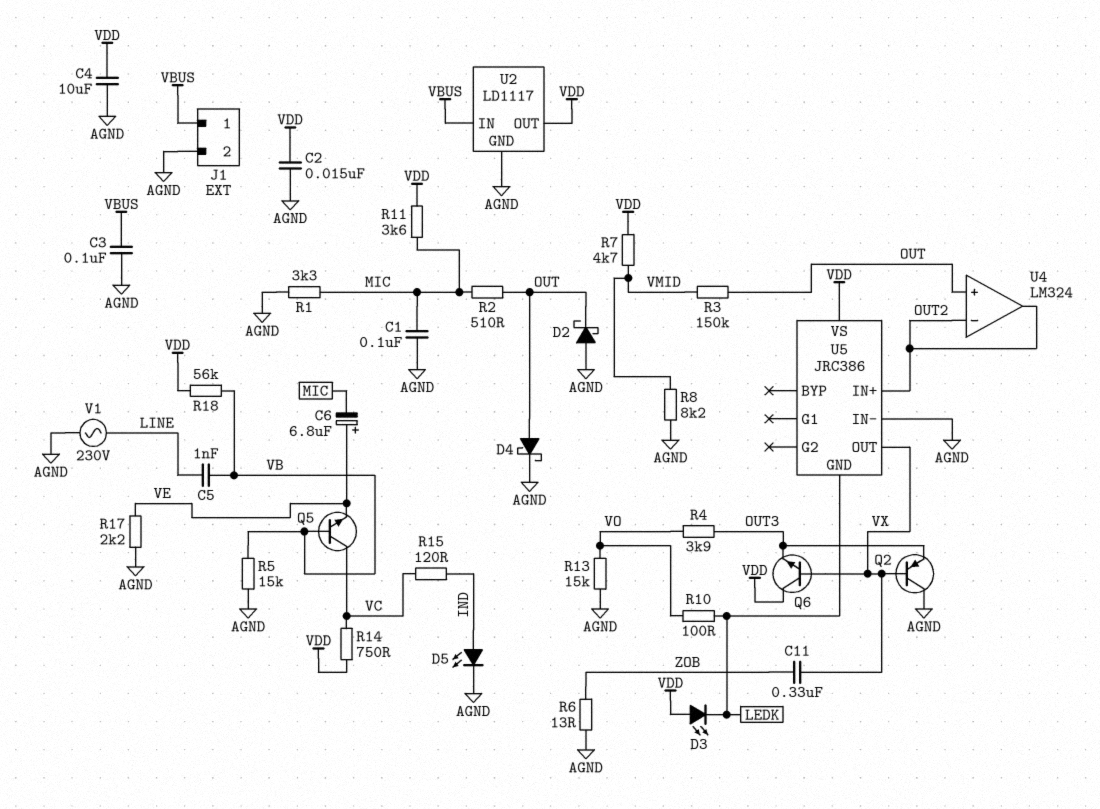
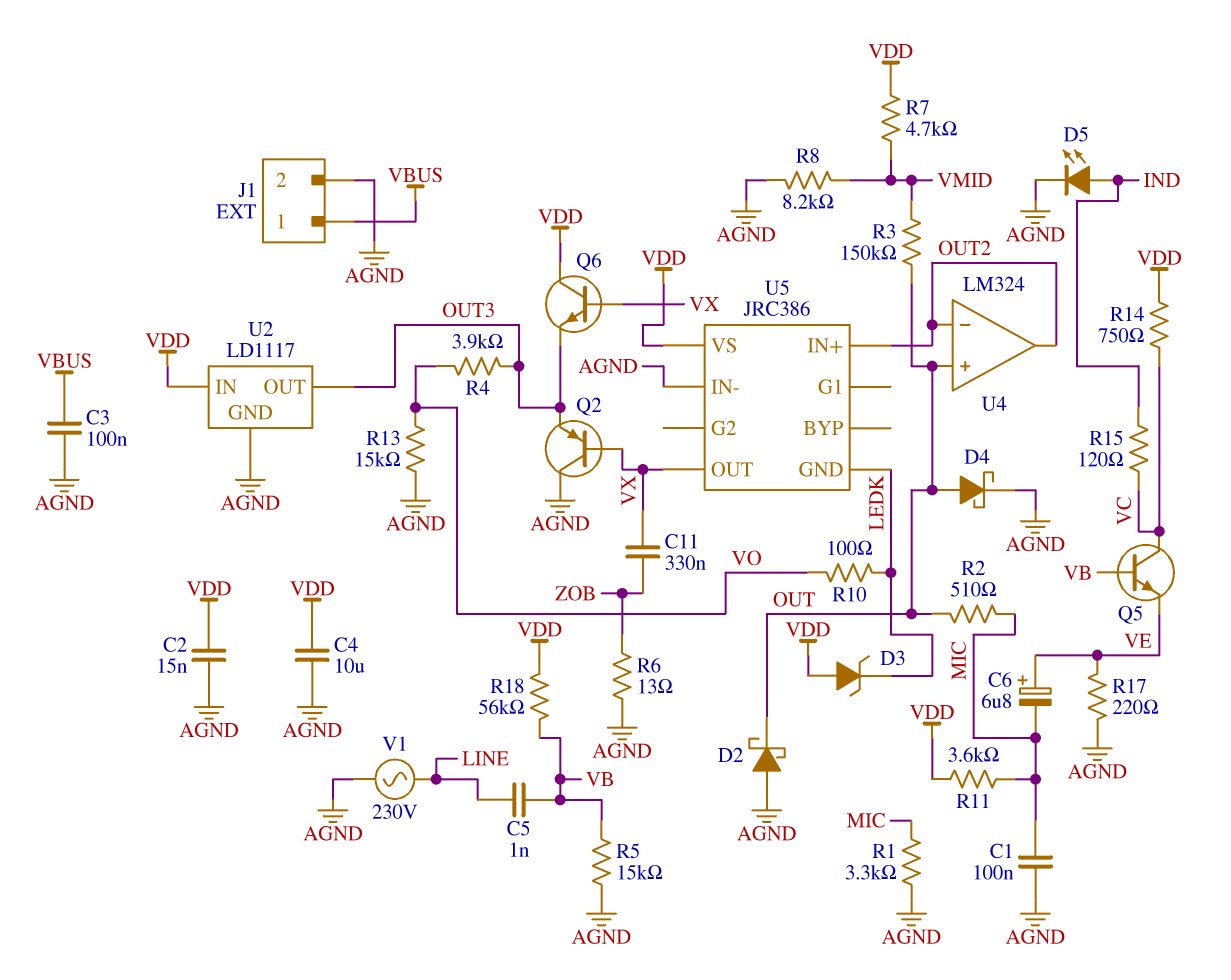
D3: LED (A VDD, K LEDK) -> zener (A VDD, K LEDK)
R17: 2.2k (AGND, VE) -> 220 (AGND, VE)
U2 pin IN: VBUS -> VDD
U2 pin OUT: VDD -> OUT3

